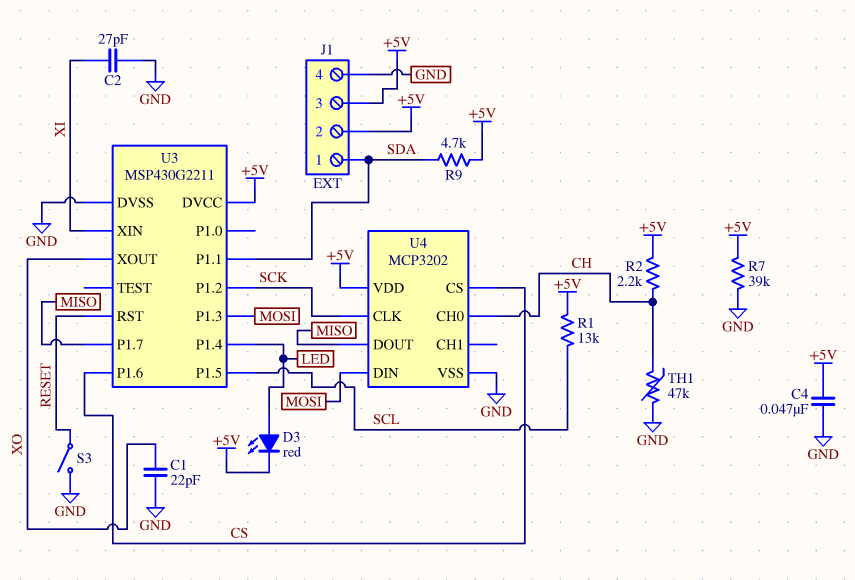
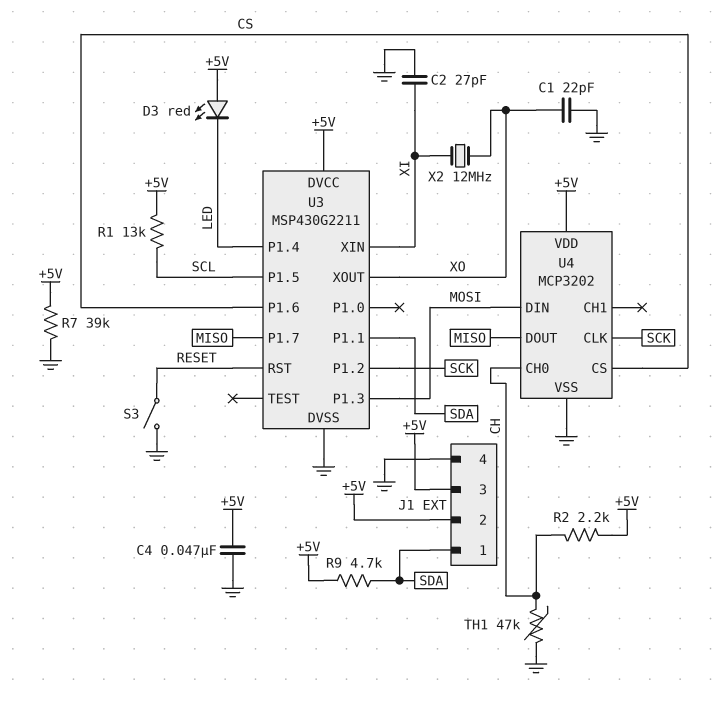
D3: LED red (A LED, K +5V) -> LED red (A +5V, K LED)
X2: none -> 12MHz (XI, XO)

